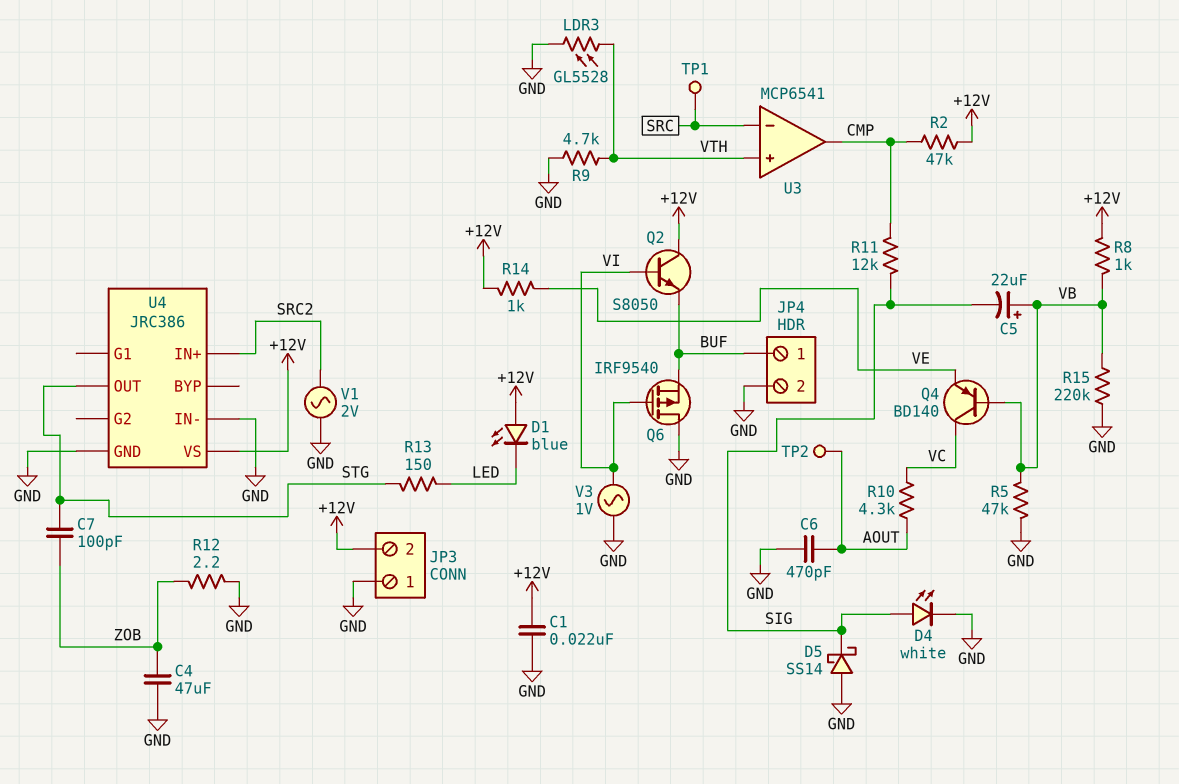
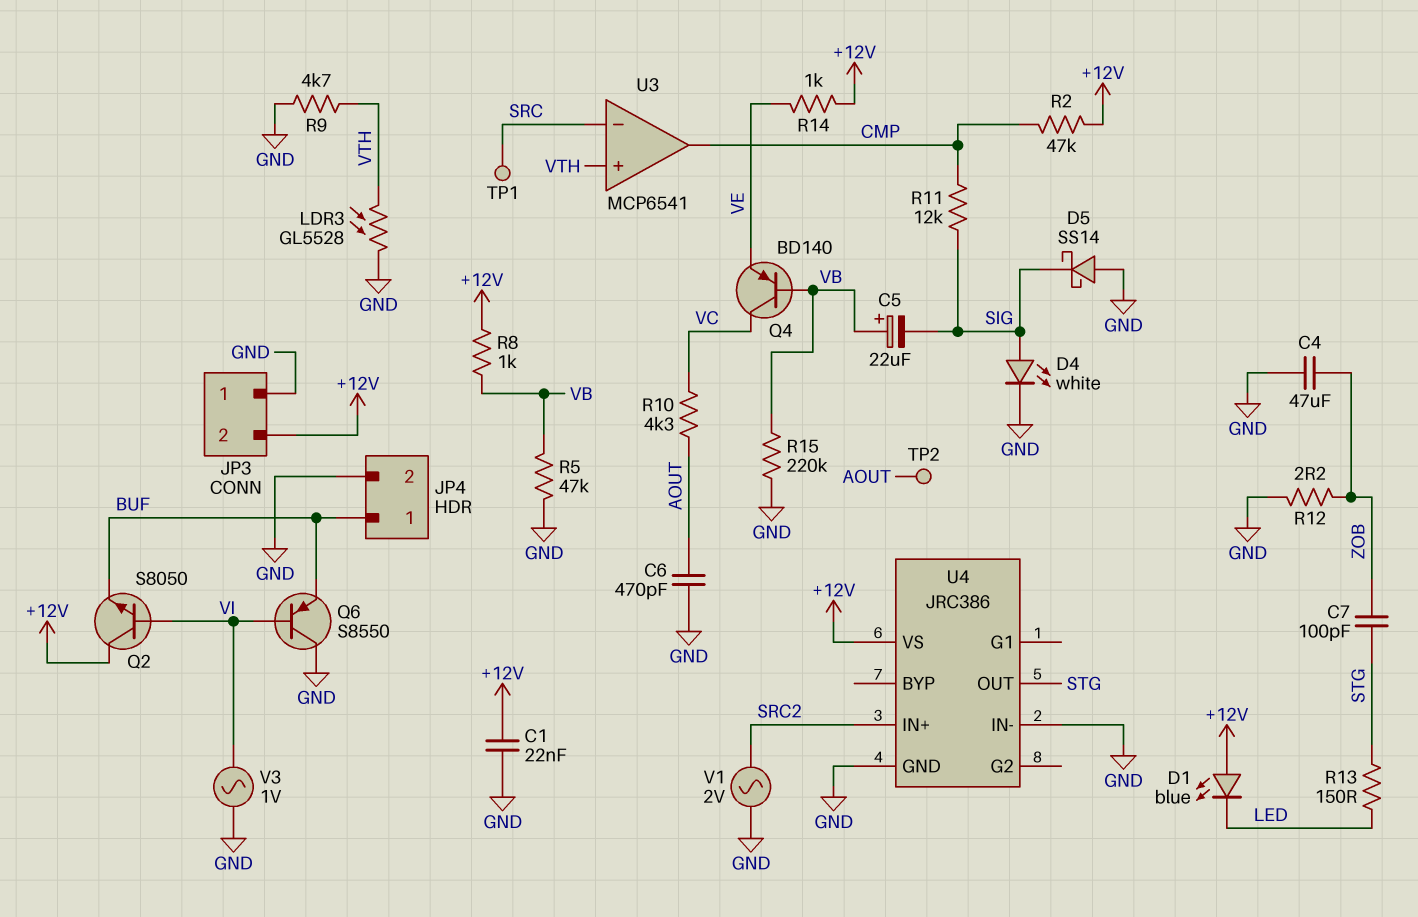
Q6: PMOS IRF9540 (G VI, D GND, S BUF) -> PNP S8550 (B VI, C GND, E BUF)

